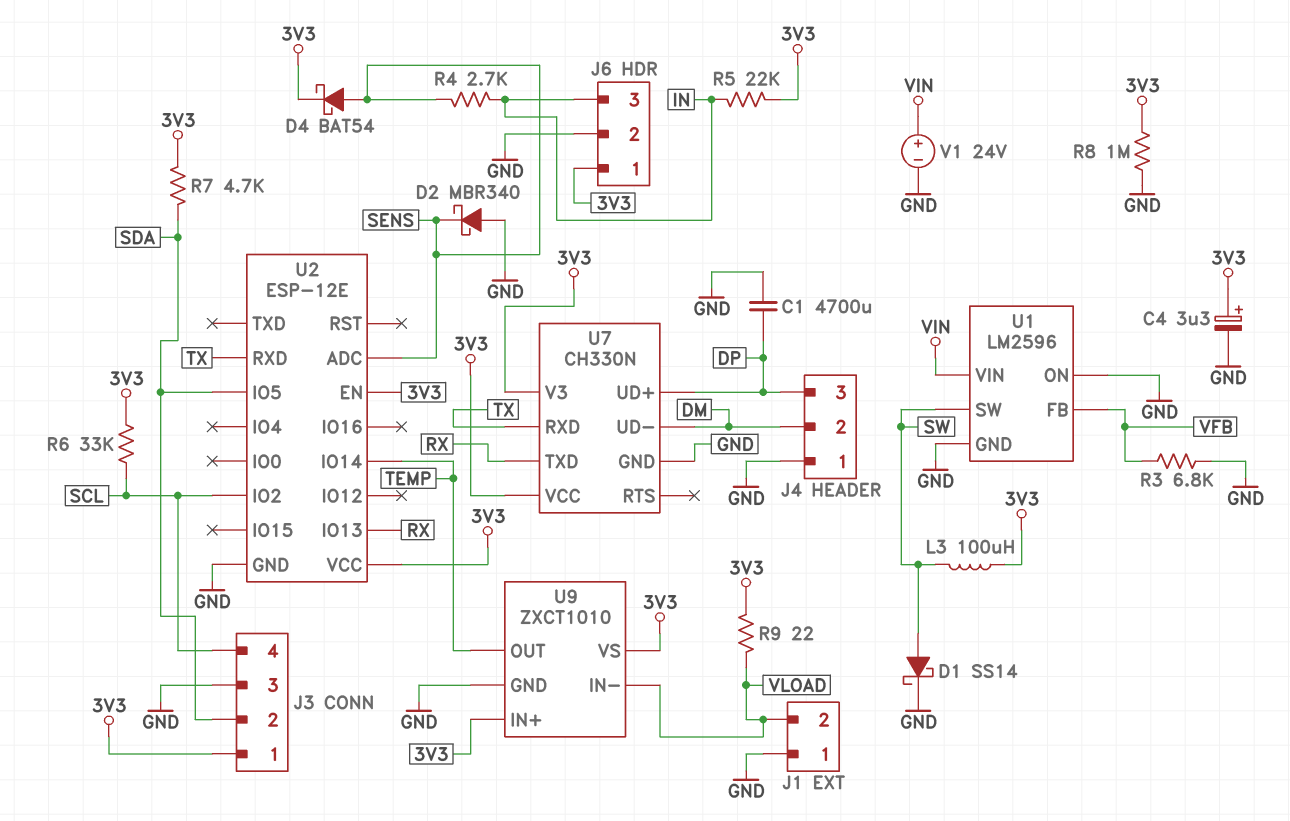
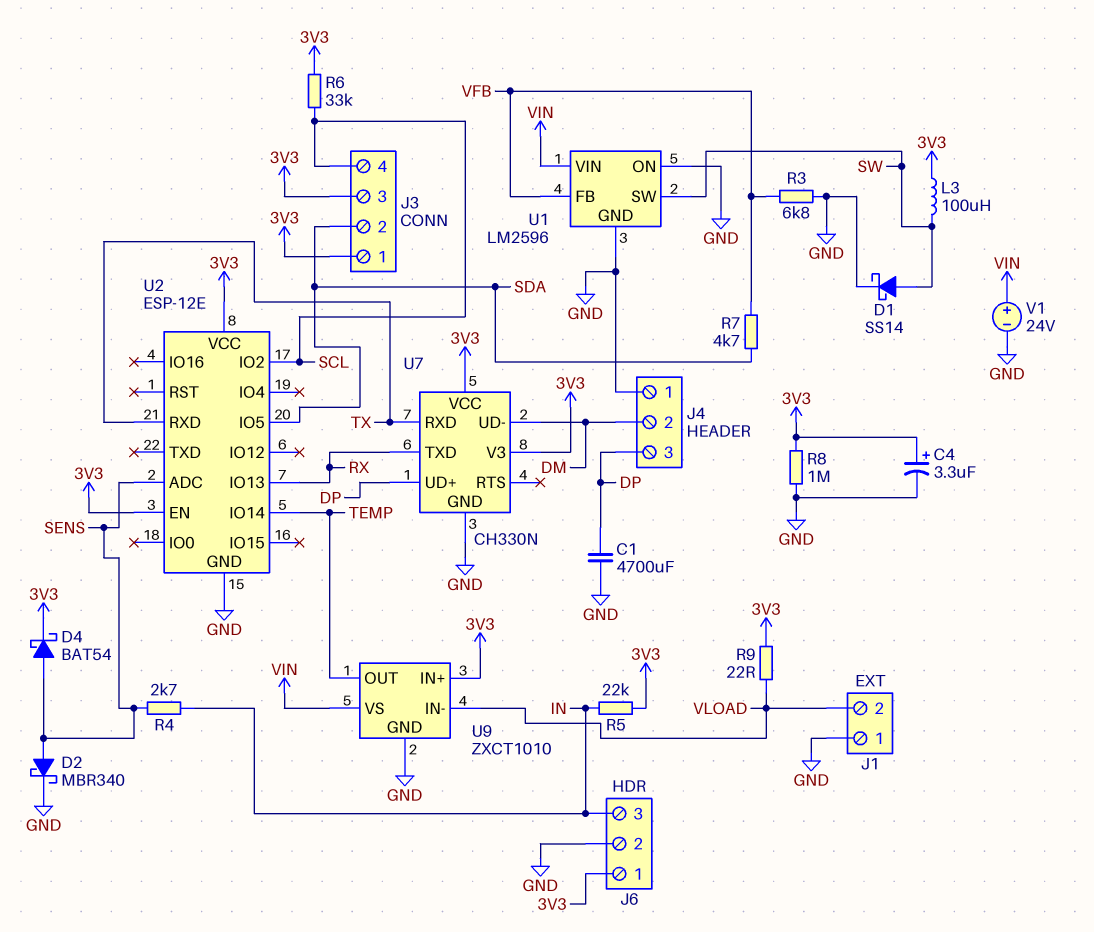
D2: schottky MBR340 (A GND, K SENS) -> schottky MBR340 (A SENS, K GND)
J3 pin 3: GND -> 3V3
R7: 4.7k (3V3, SDA) -> 4.7k (SDA, VFB)
U9 pin VS: 3V3 -> VIN

